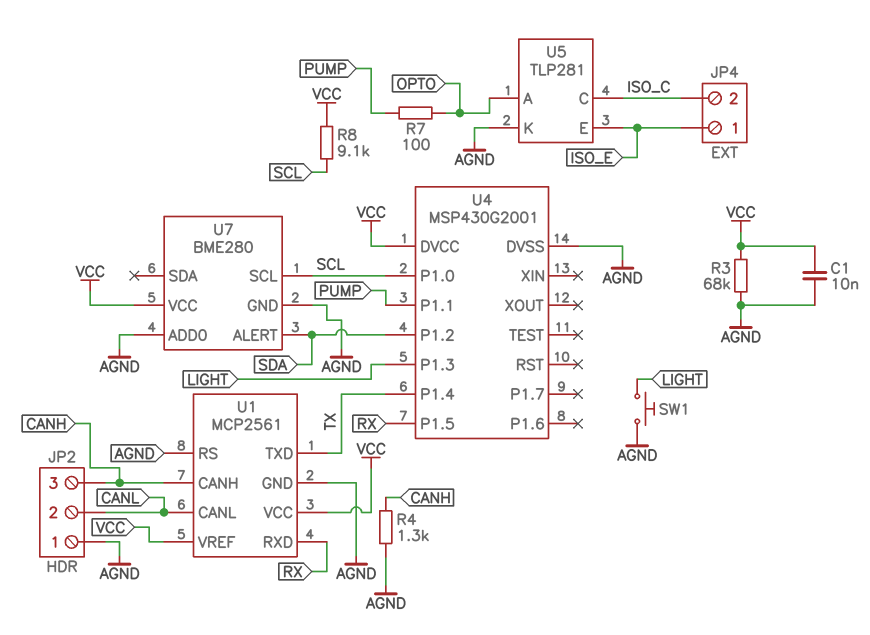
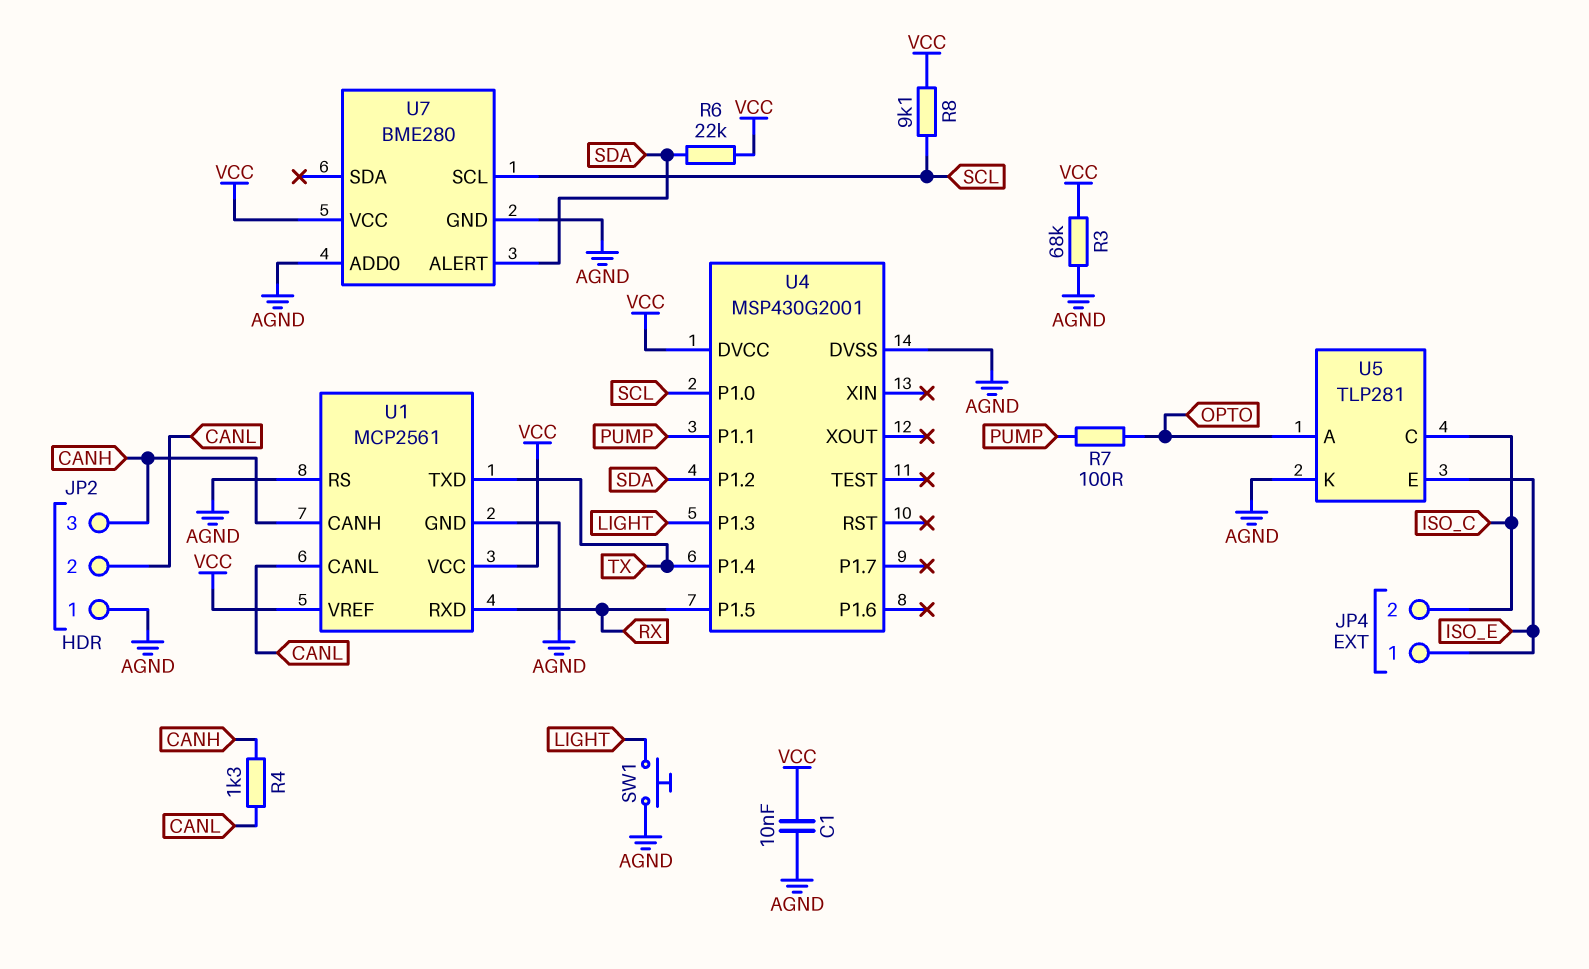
R4: 1.3k (AGND, CANH) -> 1.3k (CANH, CANL)
R6: none -> 22k (SDA, VCC)

